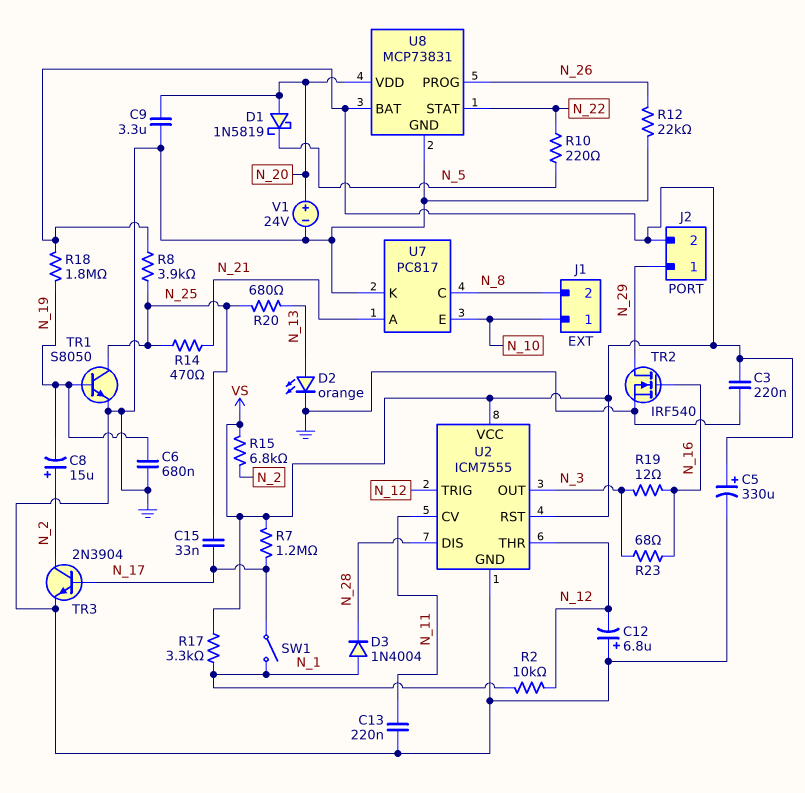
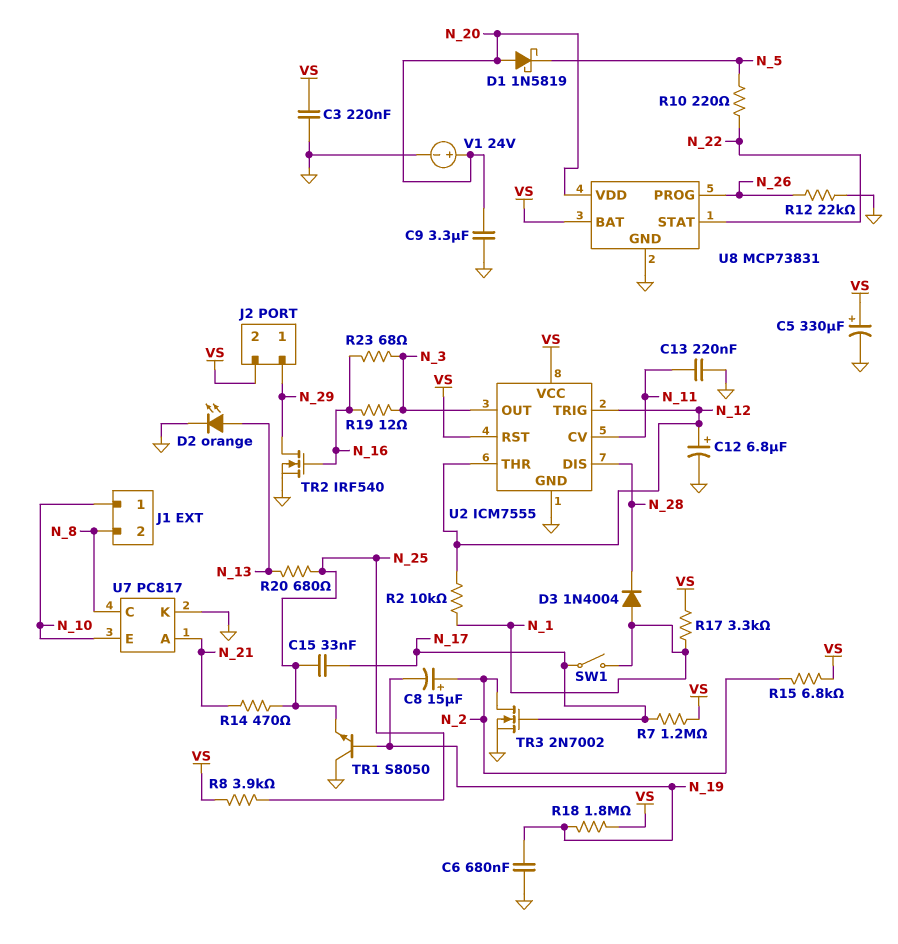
C12: 6.8uF (plus GND, minus N_12) -> 6.8uF (plus N_12, minus GND)
TR1: NPN S8050 (B N_19, C N_25, E GND) -> NPN S8050 (B N_19, C GND, E N_25)
TR3: NPN 2N3904 (B N_17, C N_2, E GND) -> NMOS 2N7002 (G N_17, D N_2, S GND)

